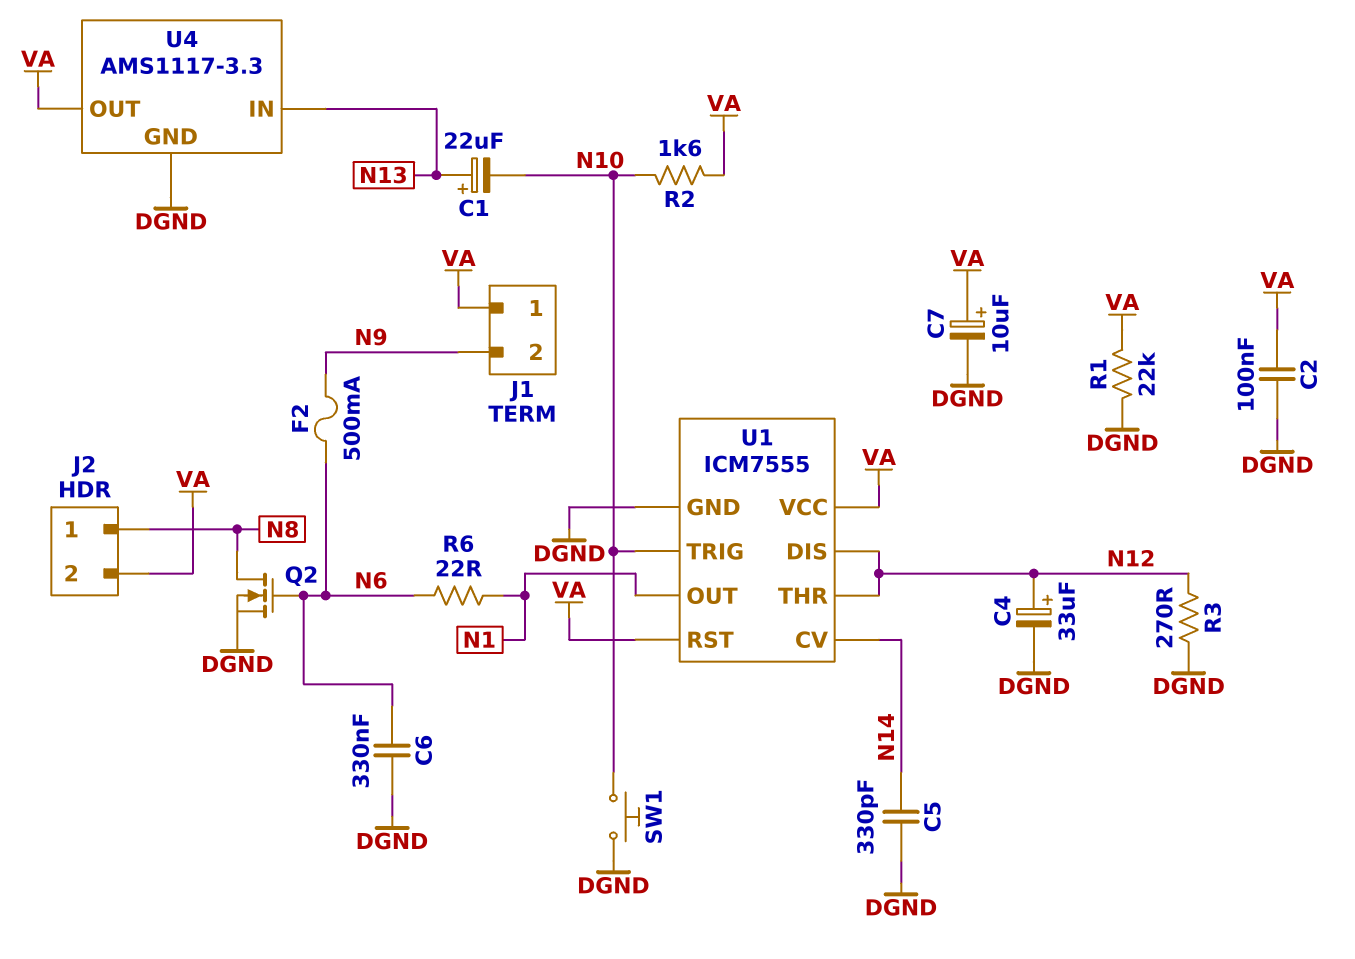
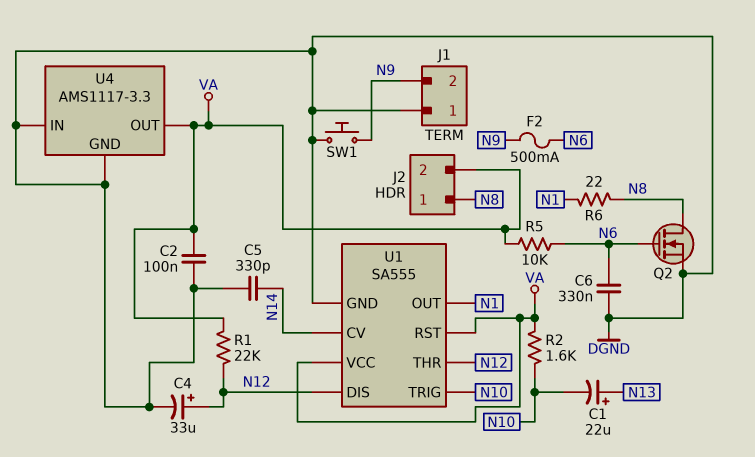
C7: 10uF (plus VA, minus DGND) -> none
J1 pin 1: VA -> DGND
R1: 22k (DGND, VA) -> 22k (N12, VA)
R3: 270 (DGND, N12) -> none
R5: none -> 10k (N6, VA)
R6: 22 (N1, N6) -> 22 (N1, N8)
SW1: button (DGND, N10) -> button (DGND, N9)
U1: ICM7555 -> SA555
U4 pin IN: N13 -> DGND

